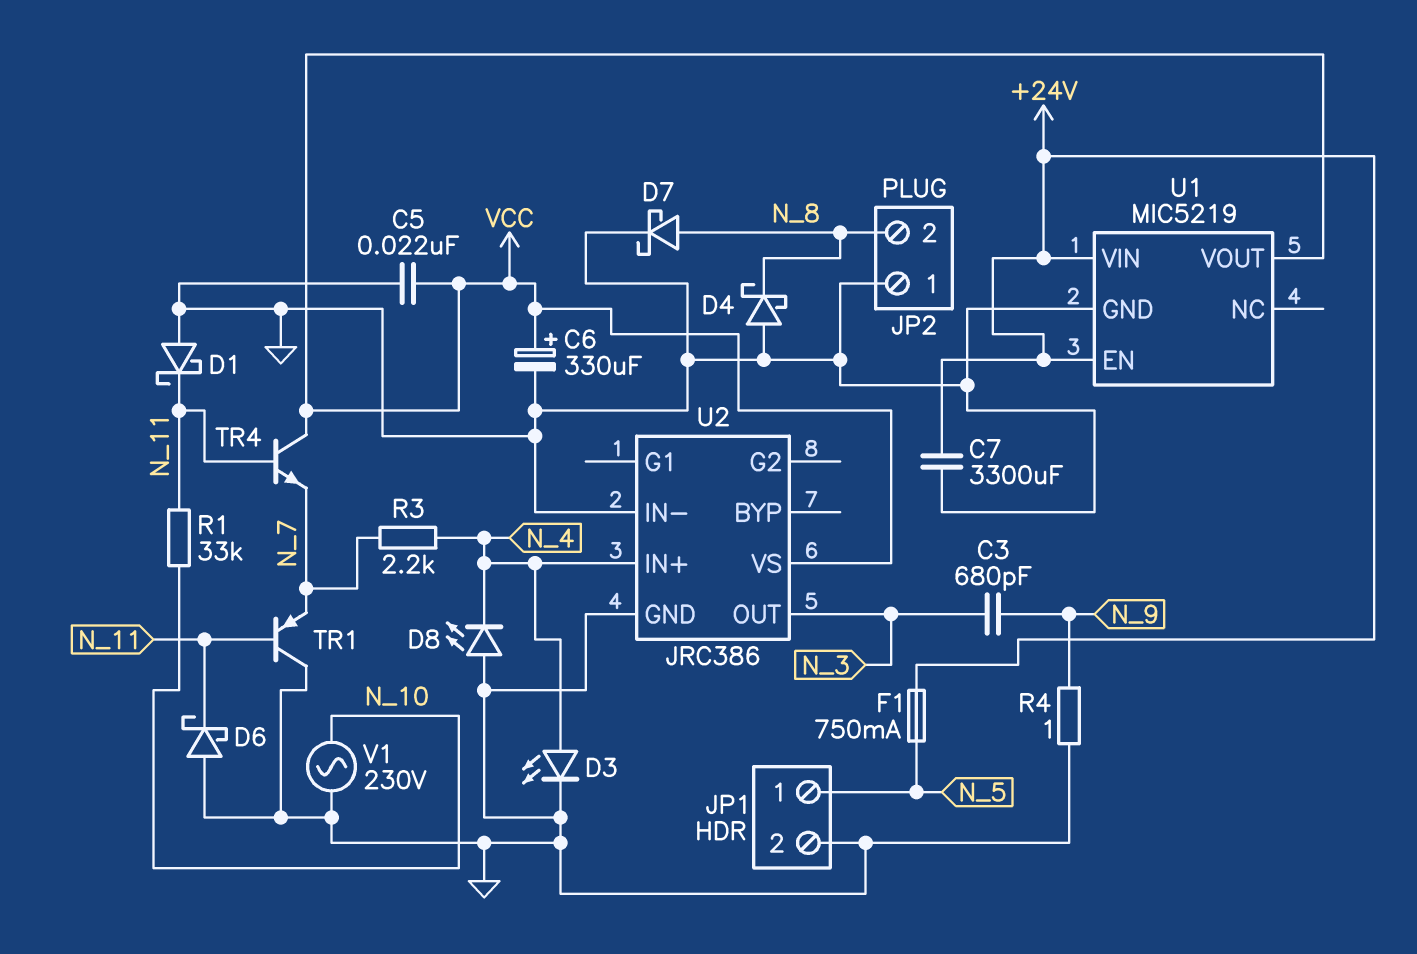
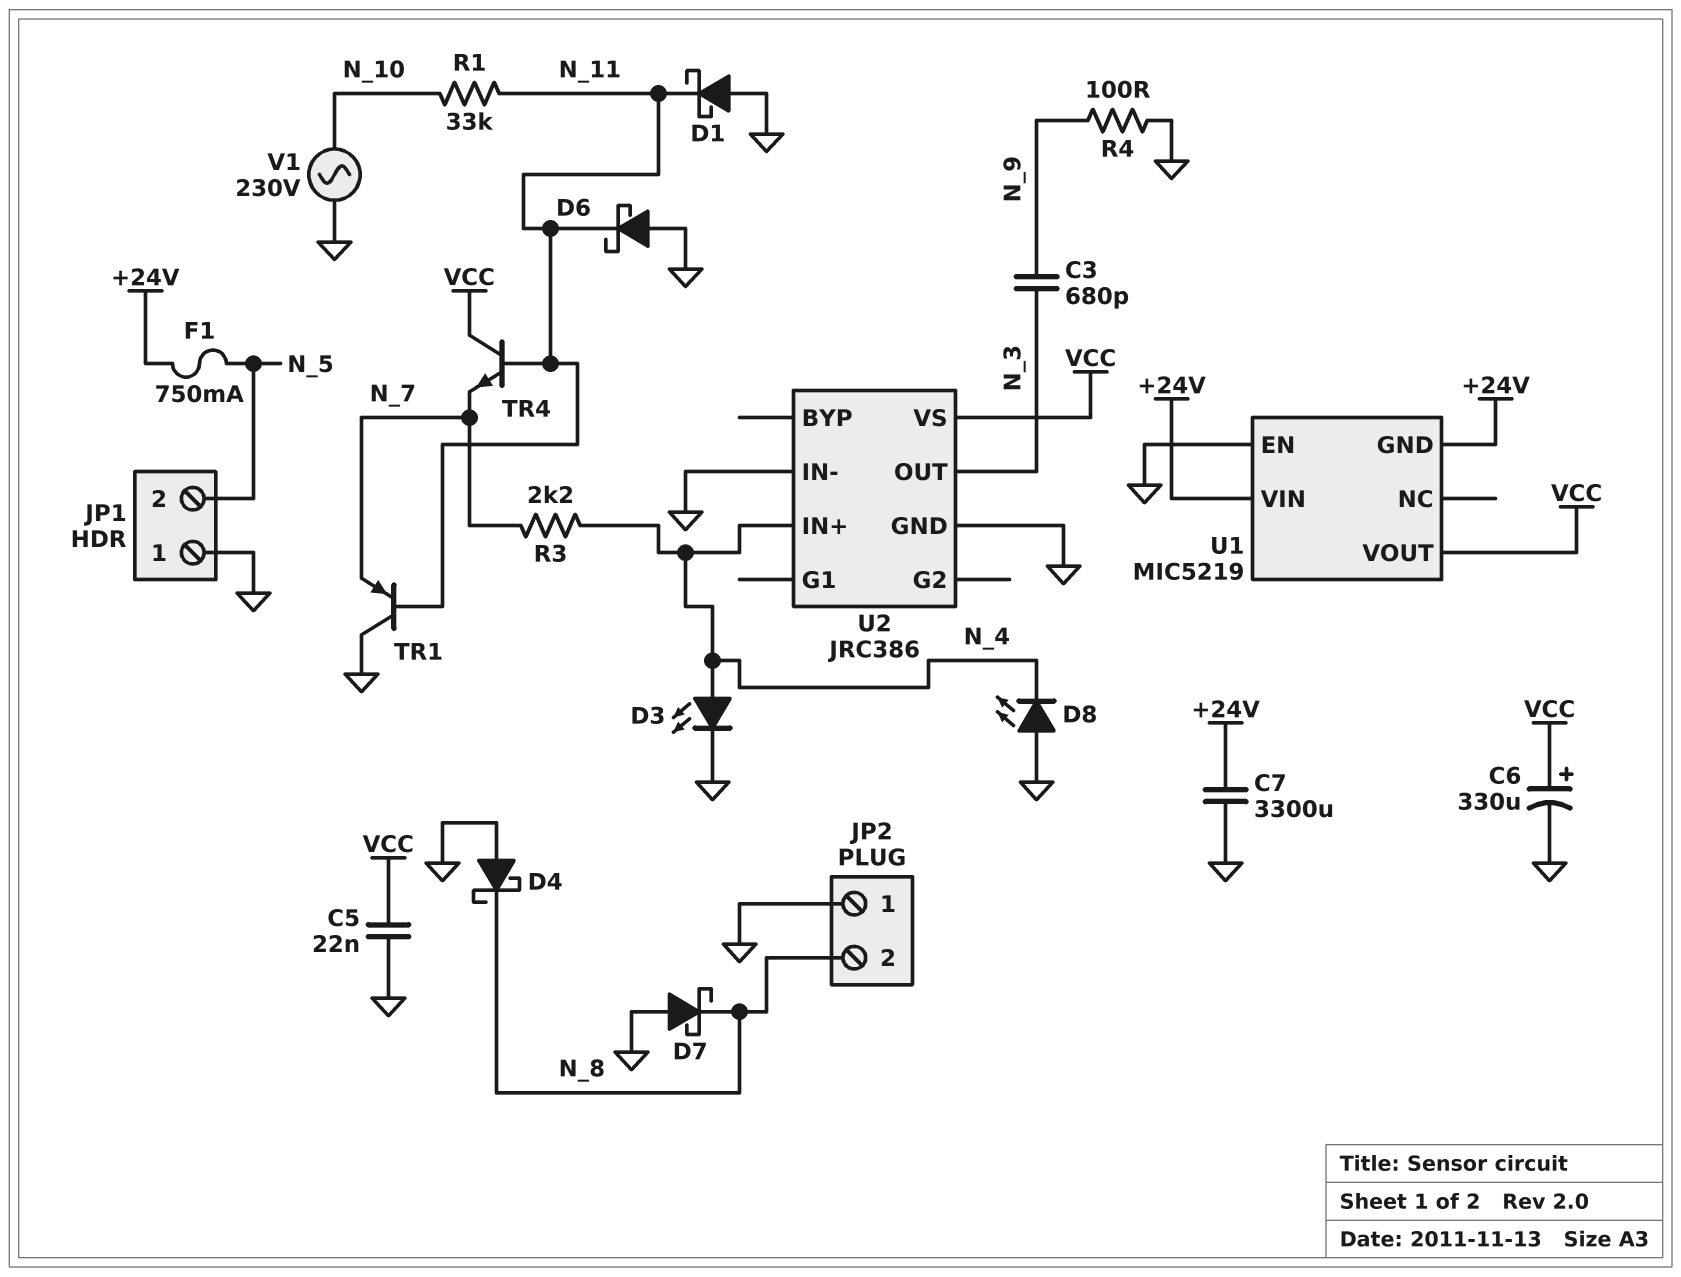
D7: schottky (A N_8, K GND) -> schottky (A GND, K N_8)
JP1 pin 1: N_5 -> GND
JP1 pin 2: GND -> N_5
R4: 1 (GND, N_9) -> 100 (GND, N_9)
U1 pin EN: +24V -> GND
U1 pin GND: GND -> +24V

